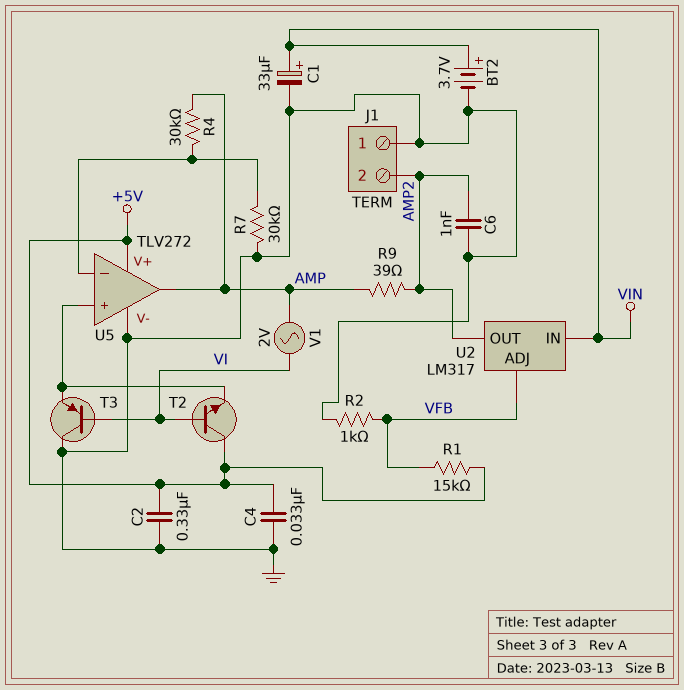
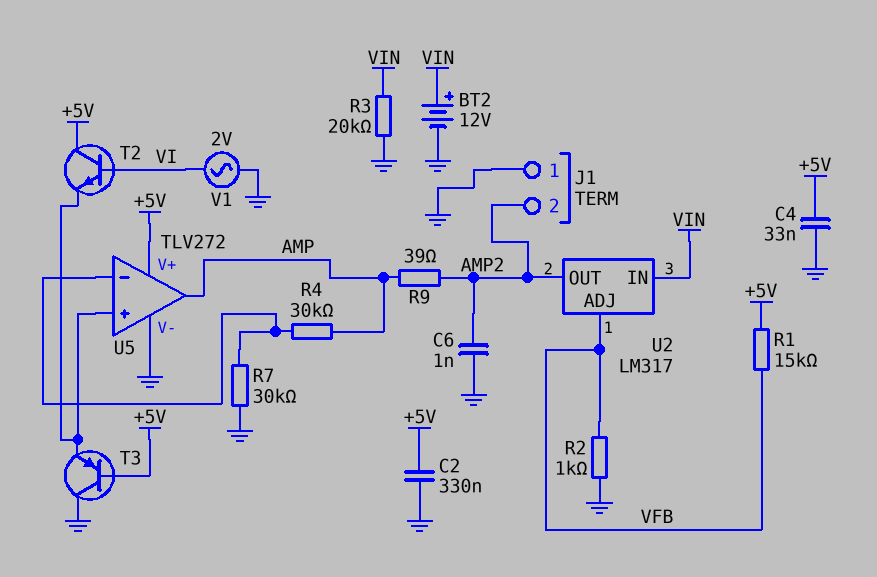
BT2: 3.7V (plus VIN, minus GND) -> 12V (plus VIN, minus GND)
C1: 33uF (plus VIN, minus GND) -> none
R3: none -> 20k (GND, VIN)
T3: PNP (B VI, C GND, E U5/in+) -> PNP (B +5V, C GND, E U5/in+)
V1: AC 2V (AMP, VI) -> AC 2V (GND, VI)

